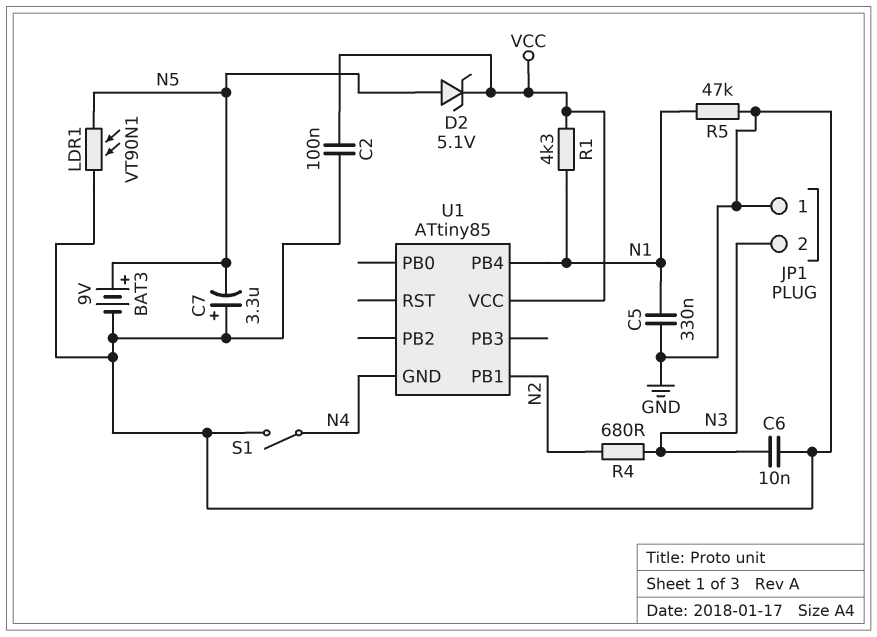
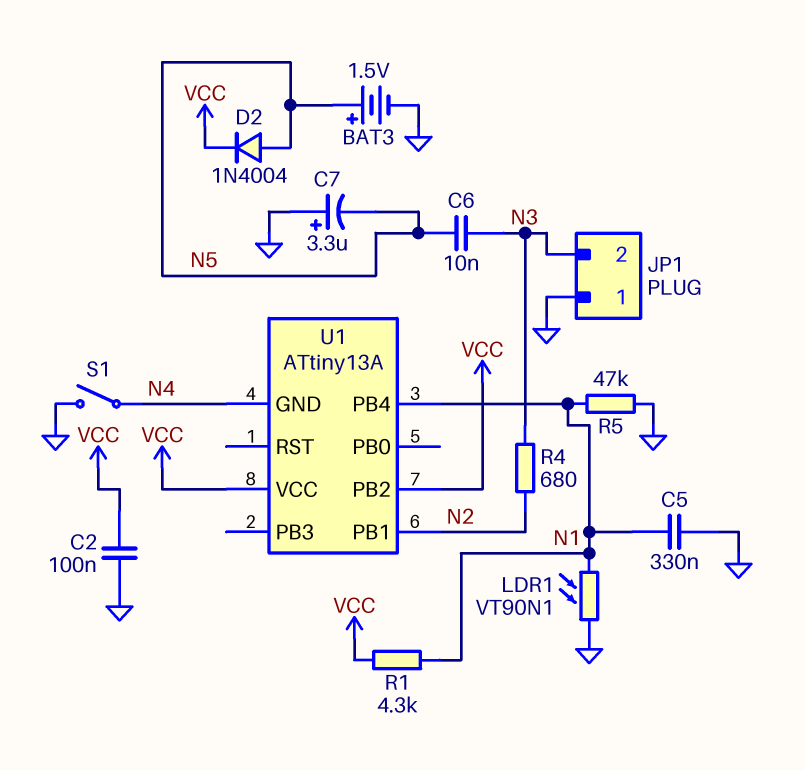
BAT3: 9V (plus N5, minus GND) -> 1.5V (plus N5, minus GND)
C6: 10nF (GND, N3) -> 10nF (N3, N5)
D2: zener 5.1V (A N5, K VCC) -> diode 1N4004 (A N5, K VCC)
LDR1: VT90N1 (GND, N5) -> VT90N1 (GND, N1)
U1: ATtiny85 -> ATtiny13A
U1 pin PB2: none -> VCC

